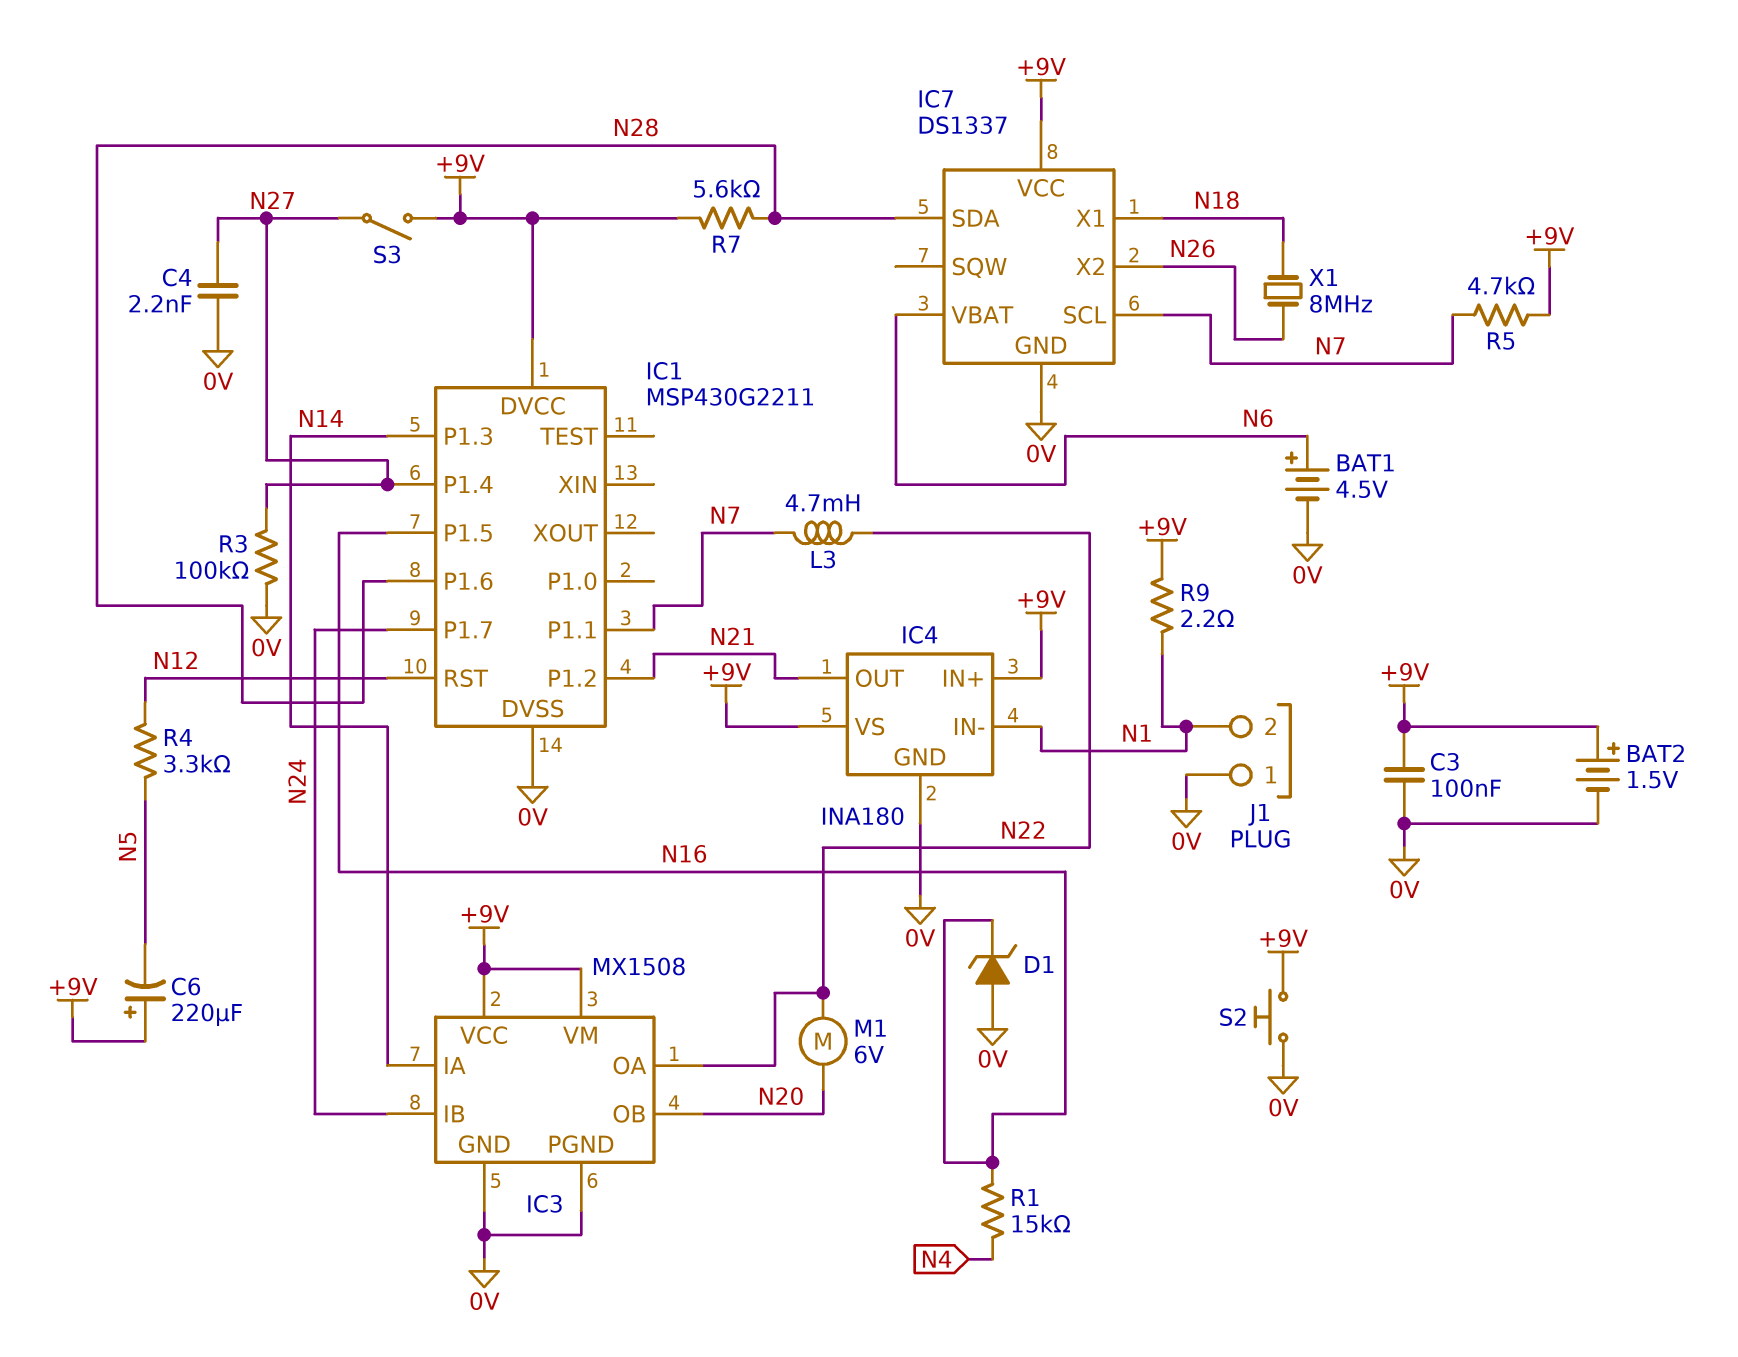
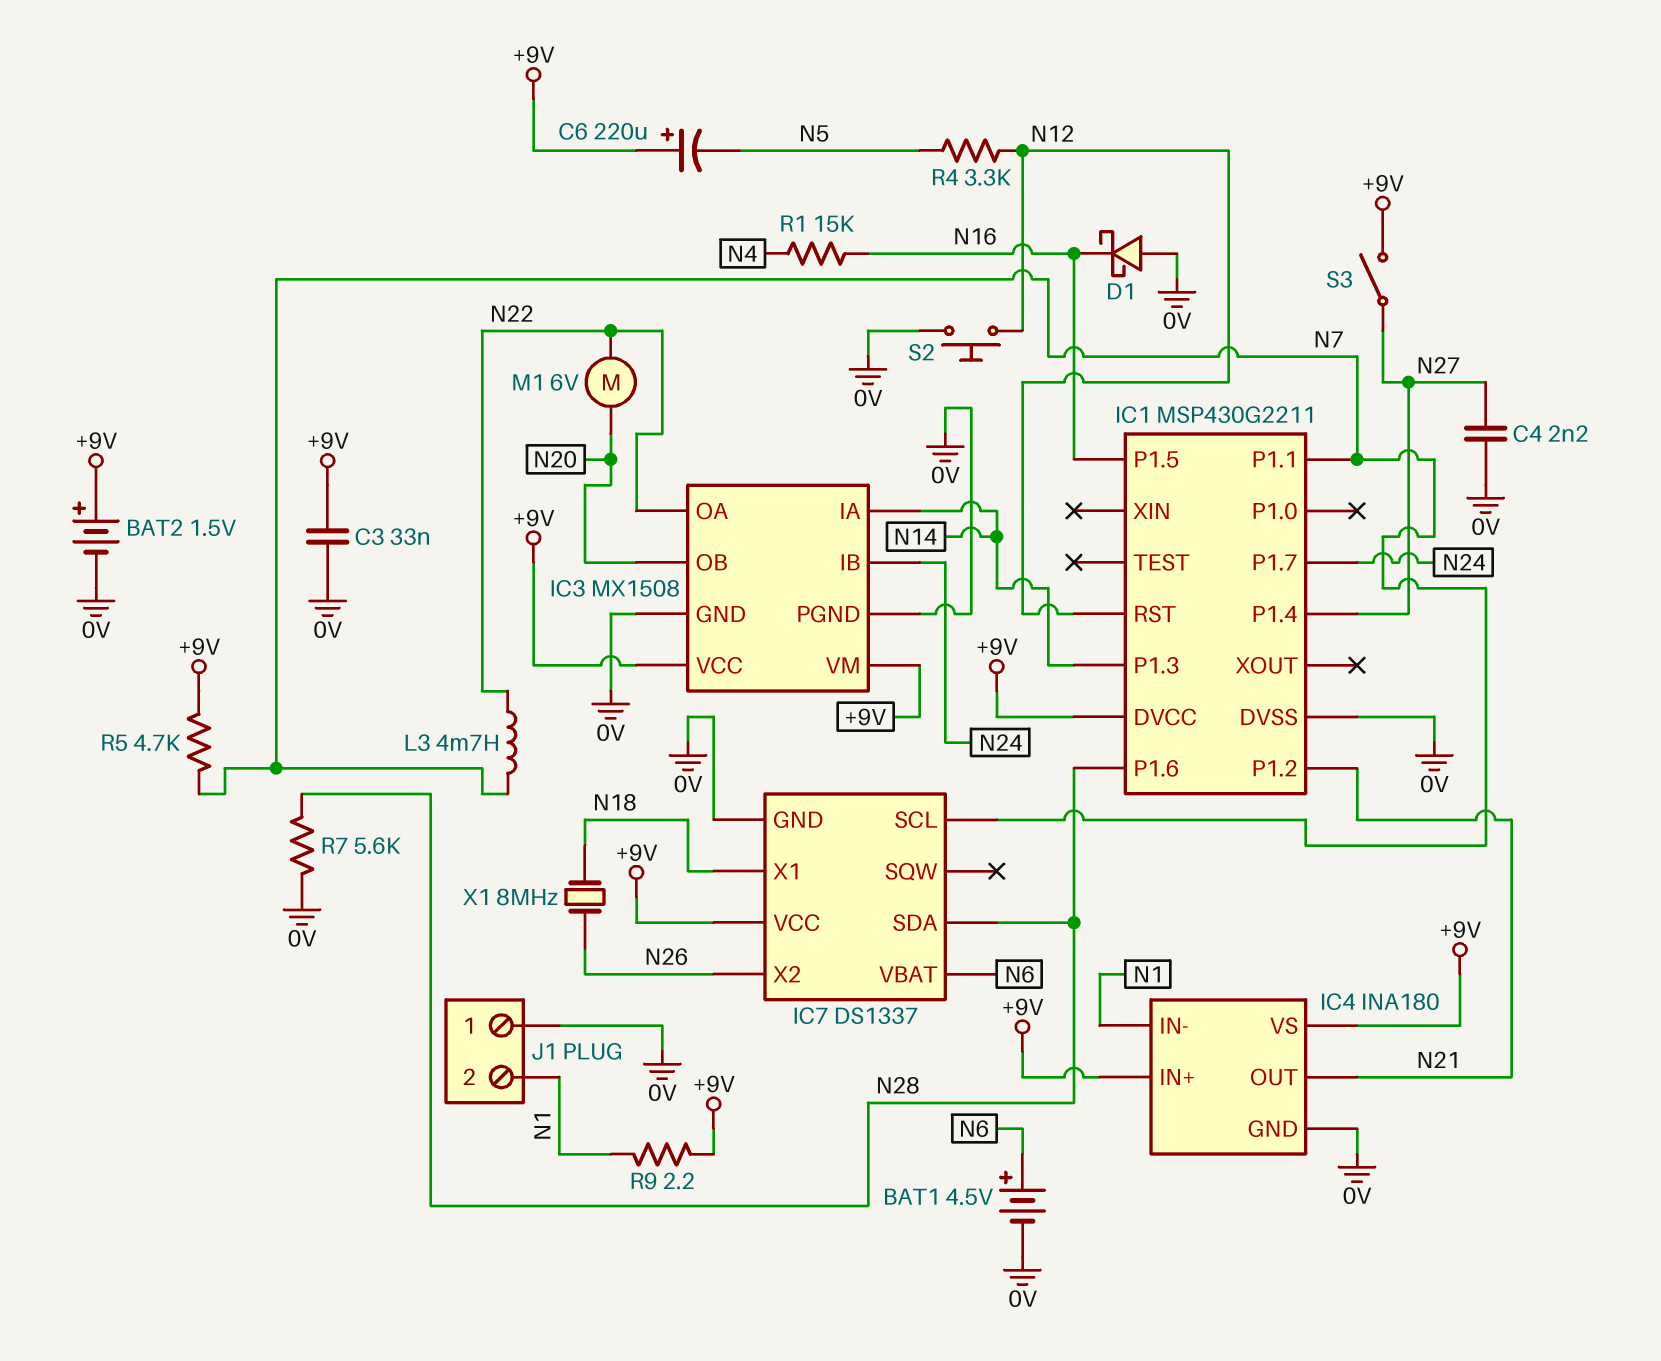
C3: 100nF (+9V, 0V) -> 33nF (+9V, 0V)
D1: zener (A 0V, K N16) -> schottky (A 0V, K N16)
R3: 100k (0V, N27) -> none
R7: 5.6k (+9V, N28) -> 5.6k (0V, N28)
S2: button (+9V, 0V) -> button (0V, N12)

